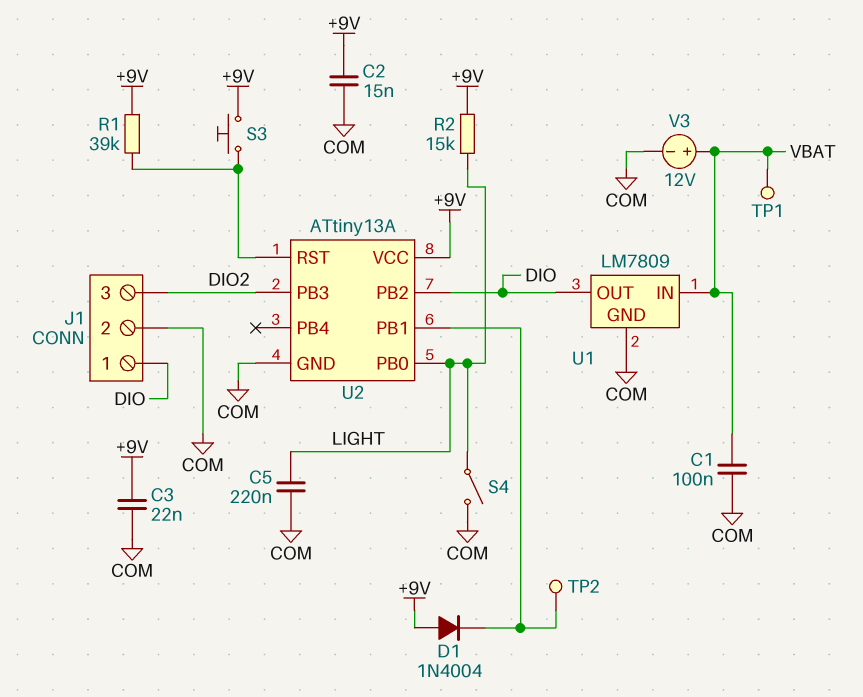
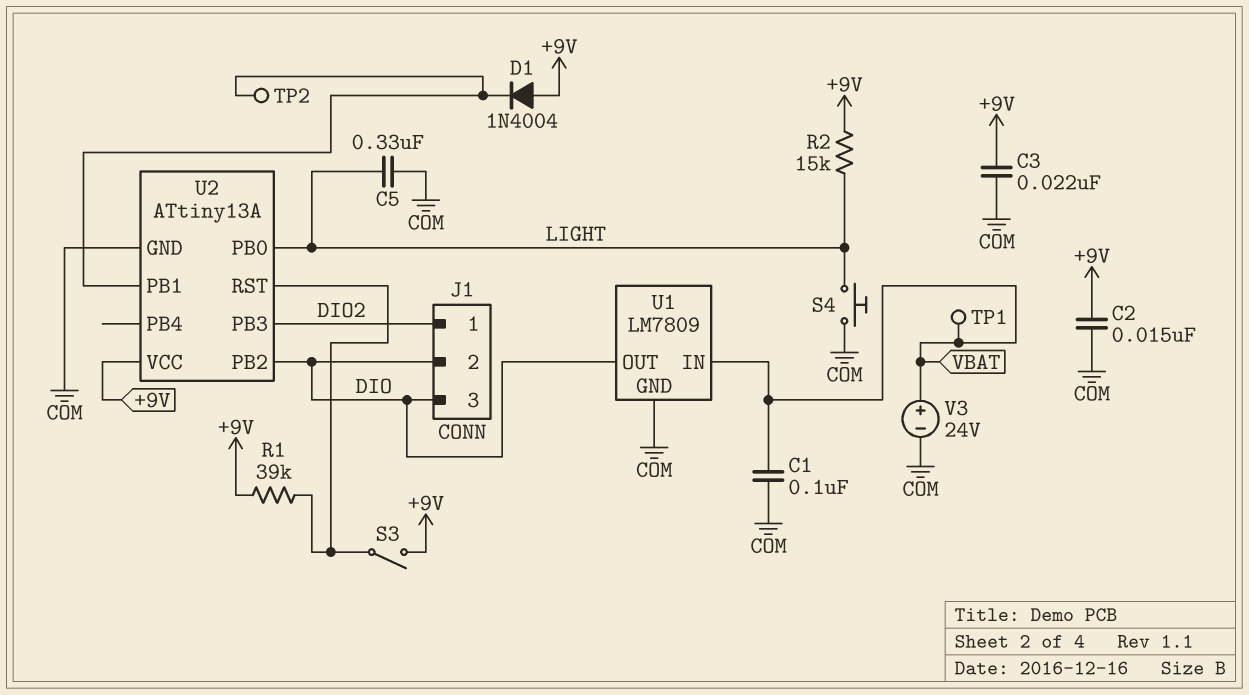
C5: 220nF (COM, LIGHT) -> 330nF (COM, LIGHT)
J1 pin 1: DIO -> DIO2
J1 pin 2: COM -> DIO
J1 pin 3: DIO2 -> DIO
S3: button (+9V, U2/RST) -> switch (+9V, U2/RST)
S4: switch (COM, LIGHT) -> button (COM, LIGHT)
V3: 12V (plus VBAT, minus COM) -> 24V (plus VBAT, minus COM)

